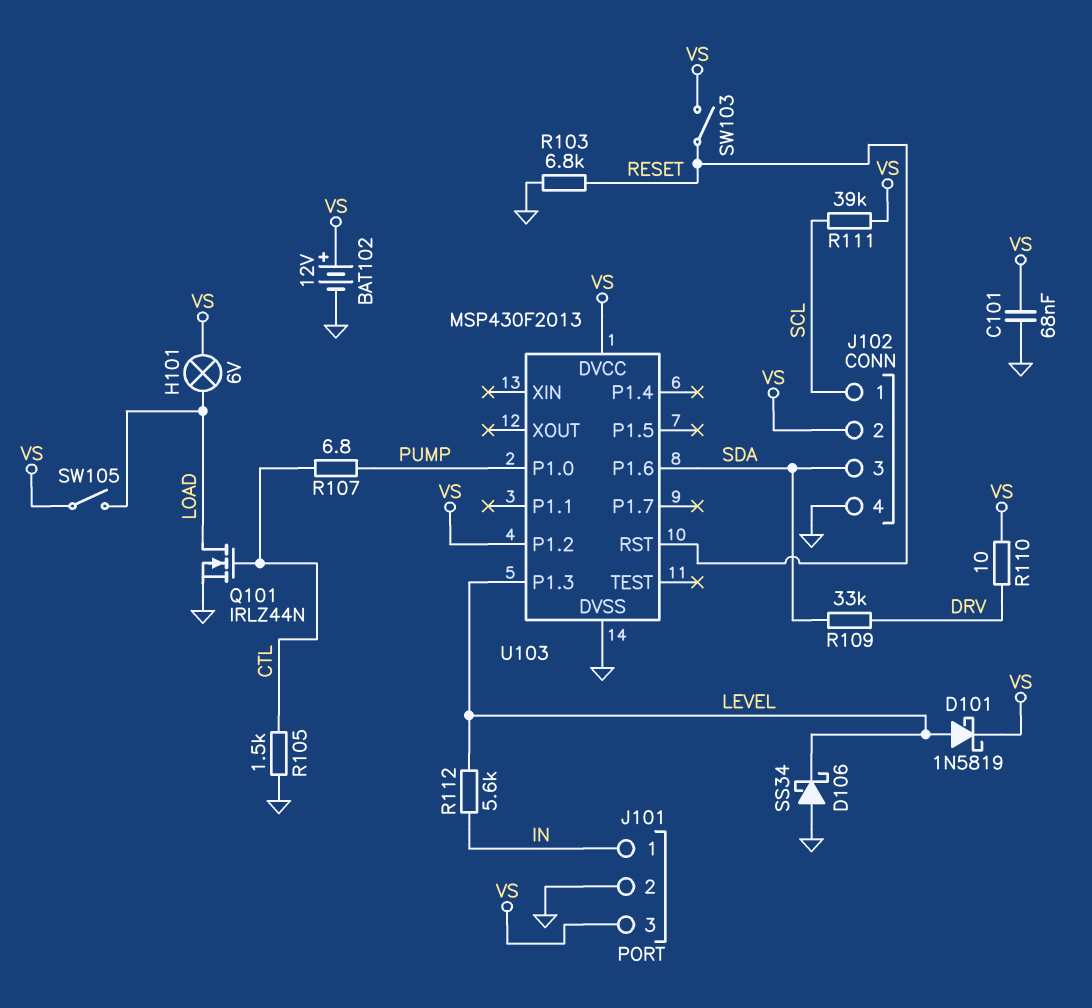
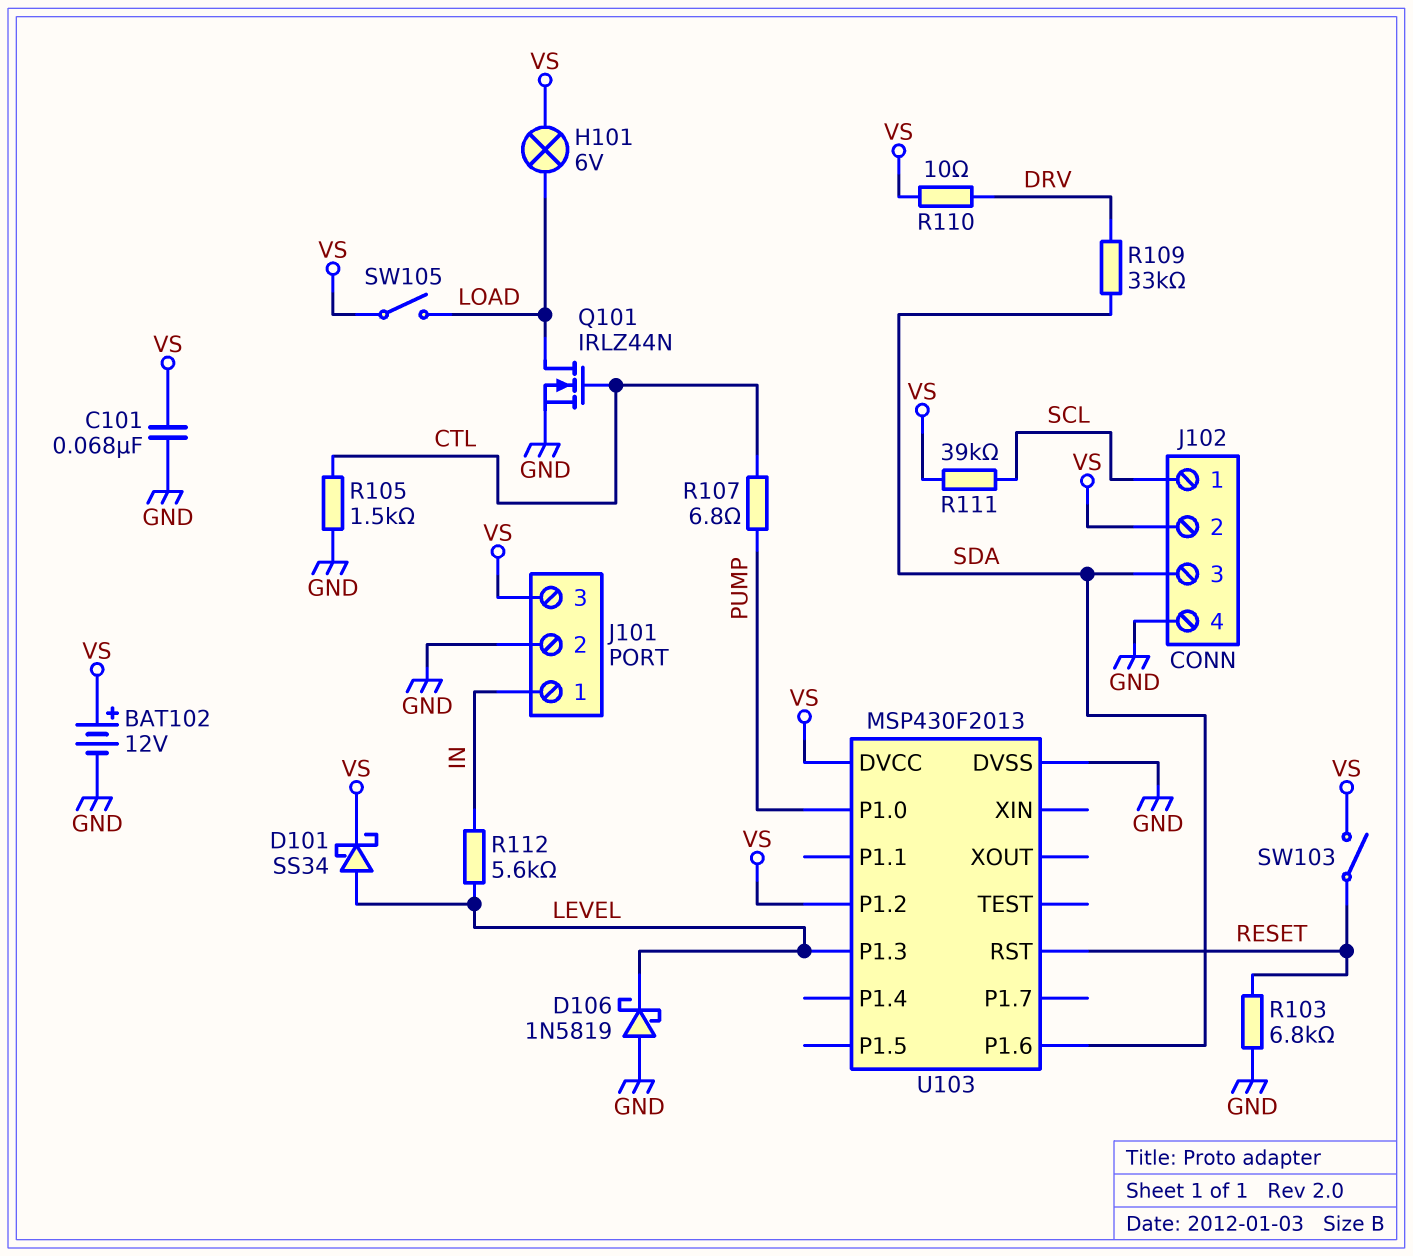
D101: schottky 1N5819 (A LEVEL, K VS) -> schottky SS34 (A LEVEL, K VS)
D106: schottky SS34 (A GND, K LEVEL) -> schottky 1N5819 (A GND, K LEVEL)

